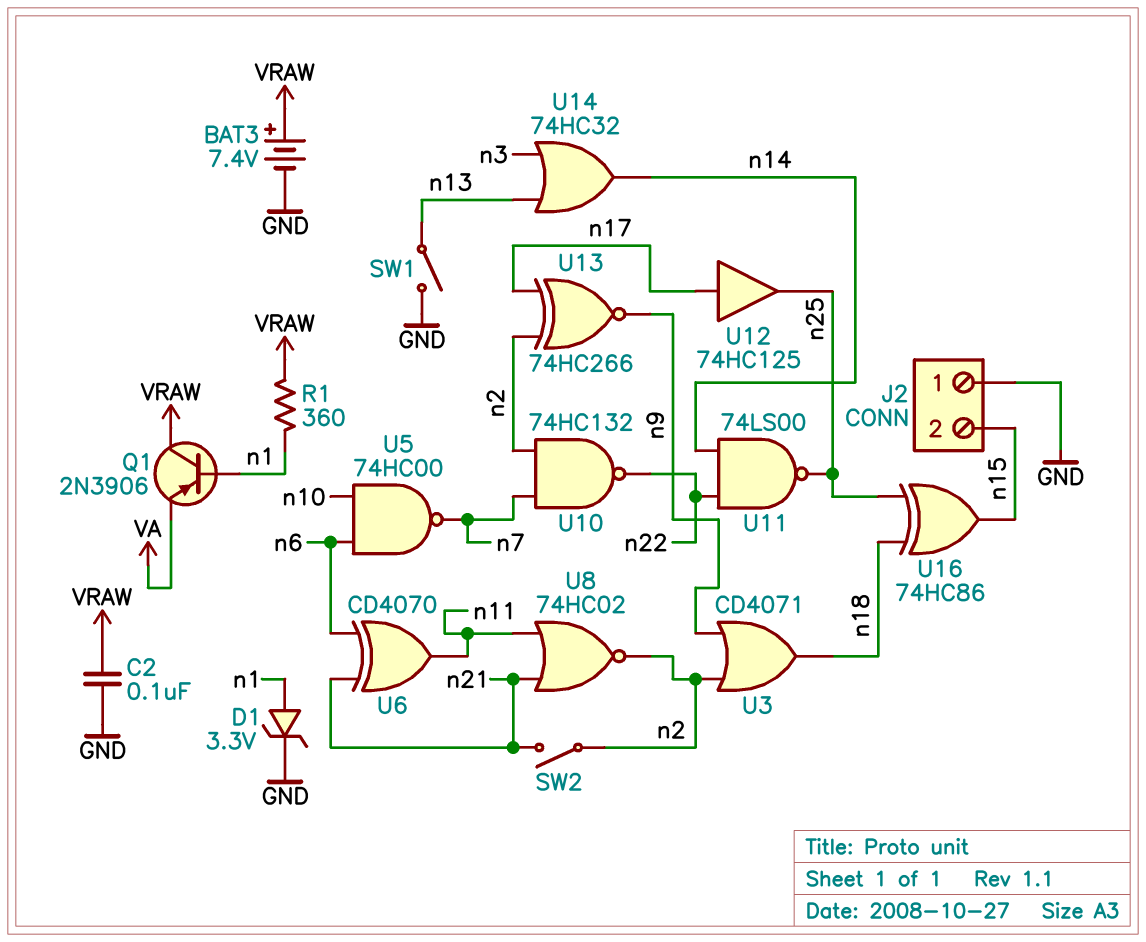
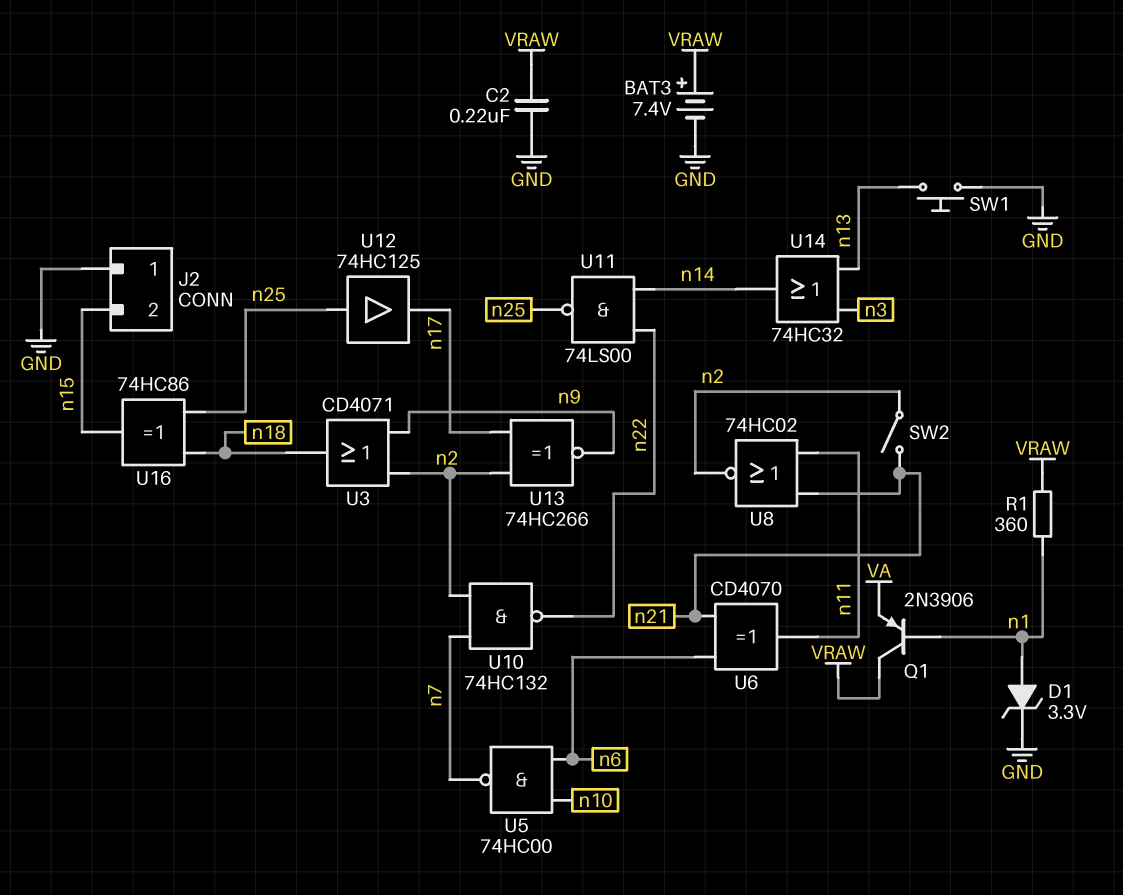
C2: 100nF (GND, VRAW) -> 220nF (GND, VRAW)
SW1: switch (GND, n13) -> button (GND, n13)
U12: buffer 74HC125 (in n17, out n25) -> buffer 74HC125 (in n25, out n17)

